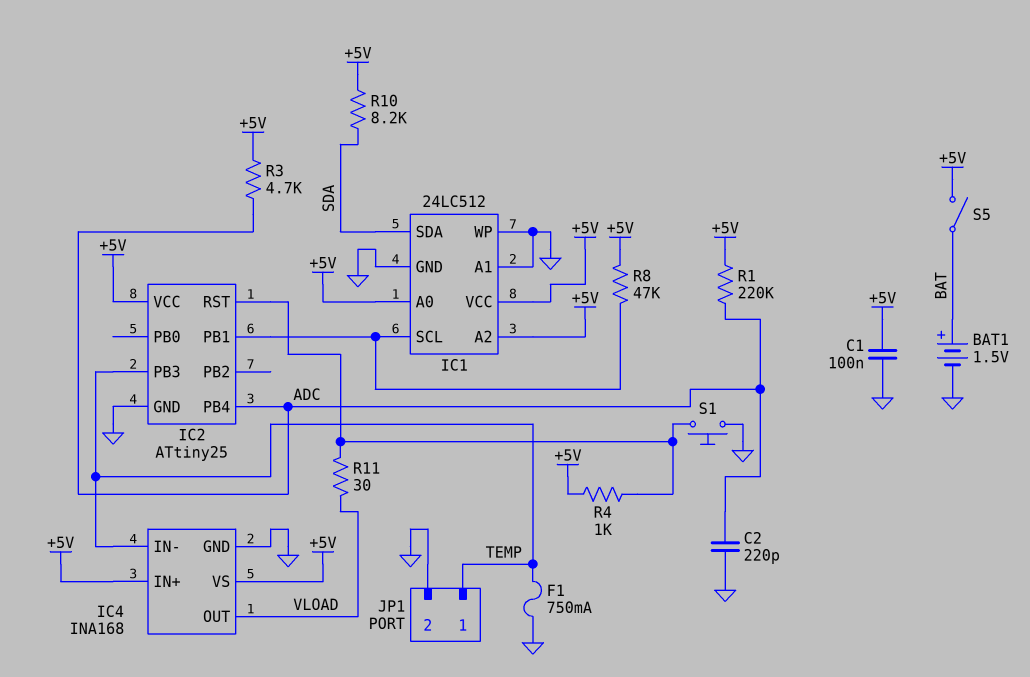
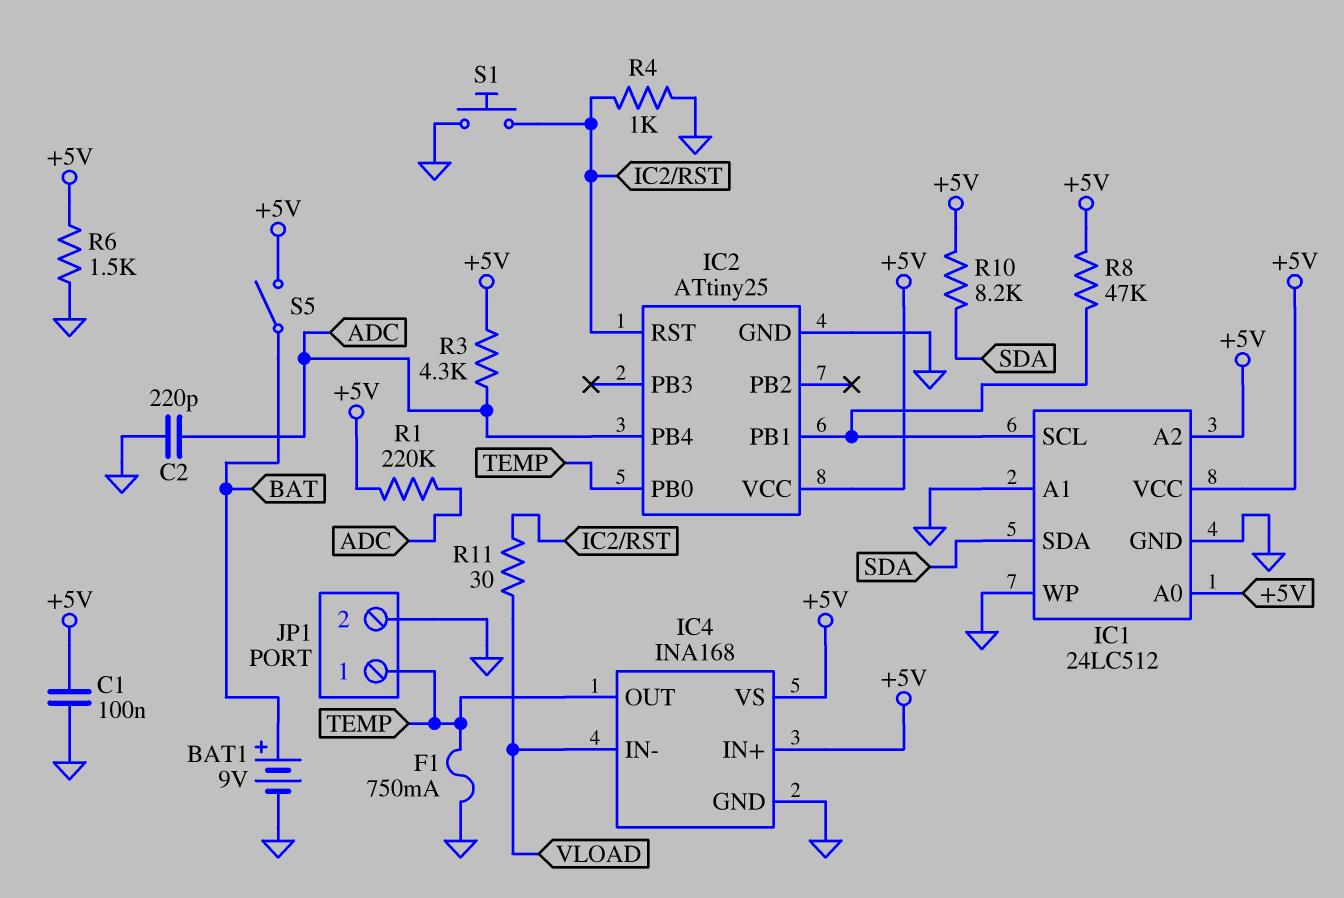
BAT1: 1.5V (plus BAT, minus GND) -> 9V (plus BAT, minus GND)
IC2 pin PB0: none -> TEMP
IC2 pin PB3: TEMP -> none
IC4 pin IN-: TEMP -> VLOAD
IC4 pin OUT: VLOAD -> TEMP
R3: 4.7k (+5V, ADC) -> 4.3k (+5V, ADC)
R4: 1k (+5V, IC2/RST) -> 1k (GND, IC2/RST)
R6: none -> 1.5k (+5V, GND)

